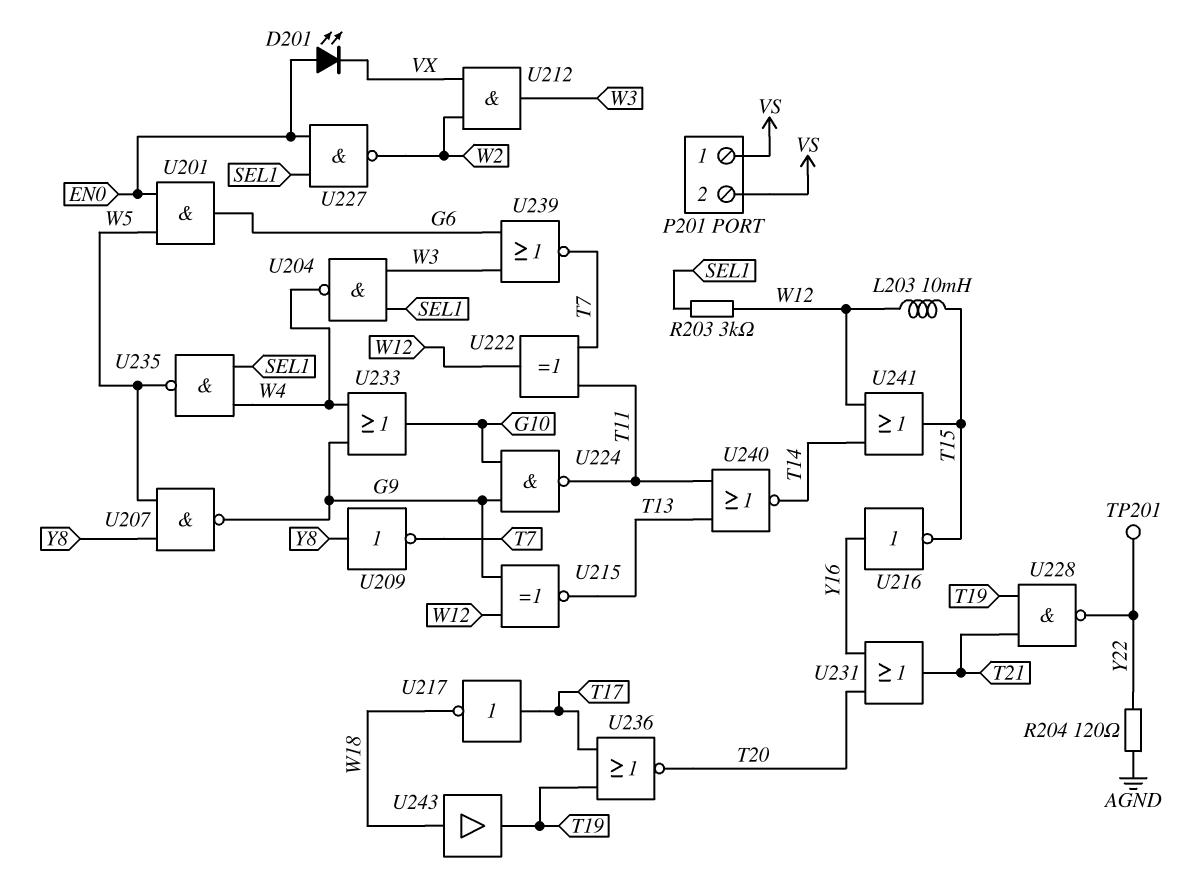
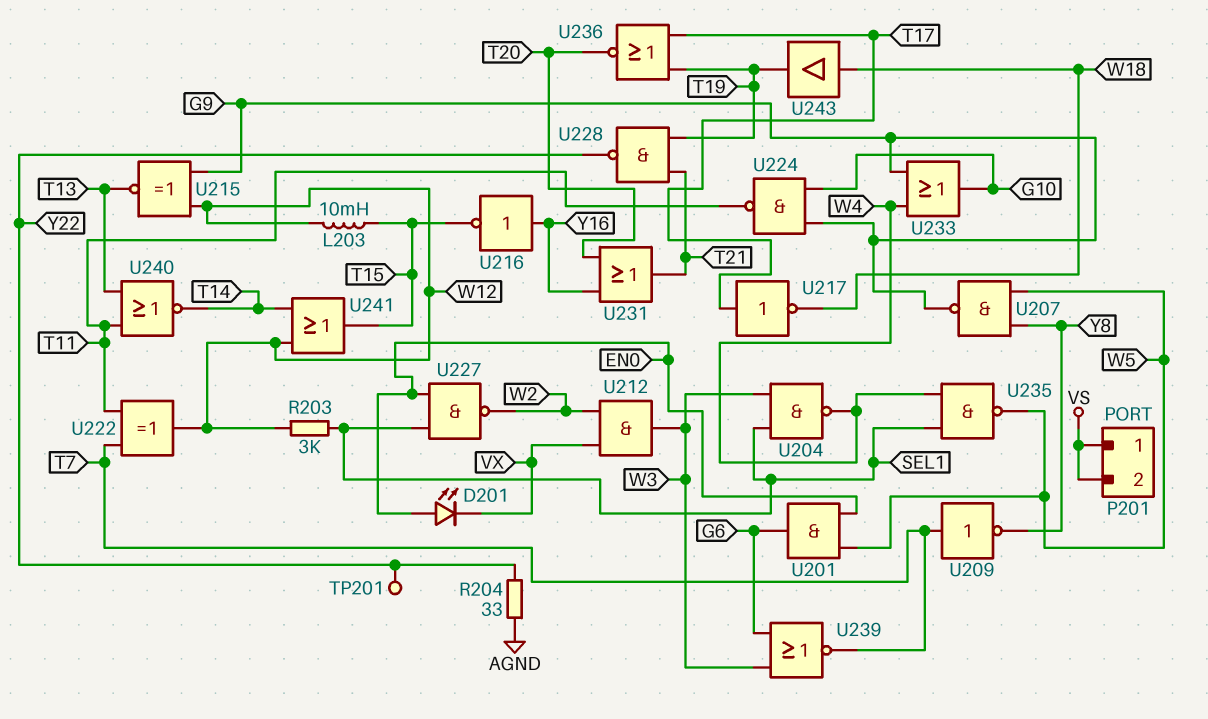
R204: 120 (AGND, Y22) -> 33 (AGND, Y22)
U209: NOT (in Y8, out T7) -> NOT (in T7, out Y8)

